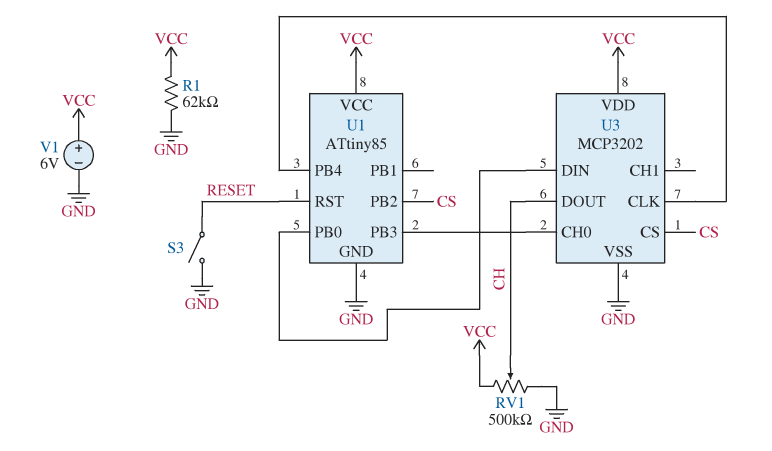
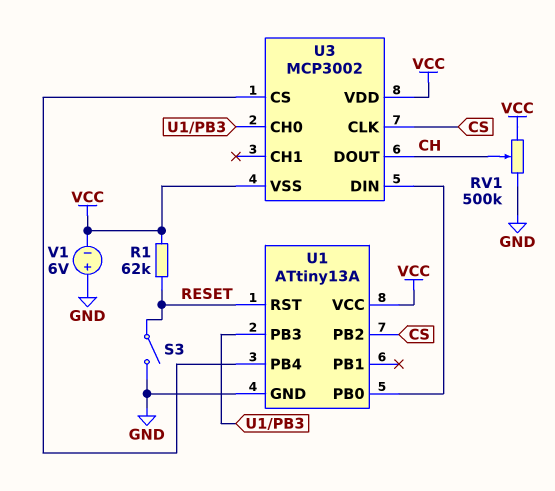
R1: 62k (GND, VCC) -> 62k (RESET, VCC)
U1: ATtiny85 -> ATtiny13A
U3: MCP3202 -> MCP3002
U3 pin CLK: U1/PB4 -> CS
U3 pin CS: CS -> U1/PB4
U3 pin VSS: GND -> VCC
V1: 6V (plus VCC, minus GND) -> 6V (plus GND, minus VCC)

